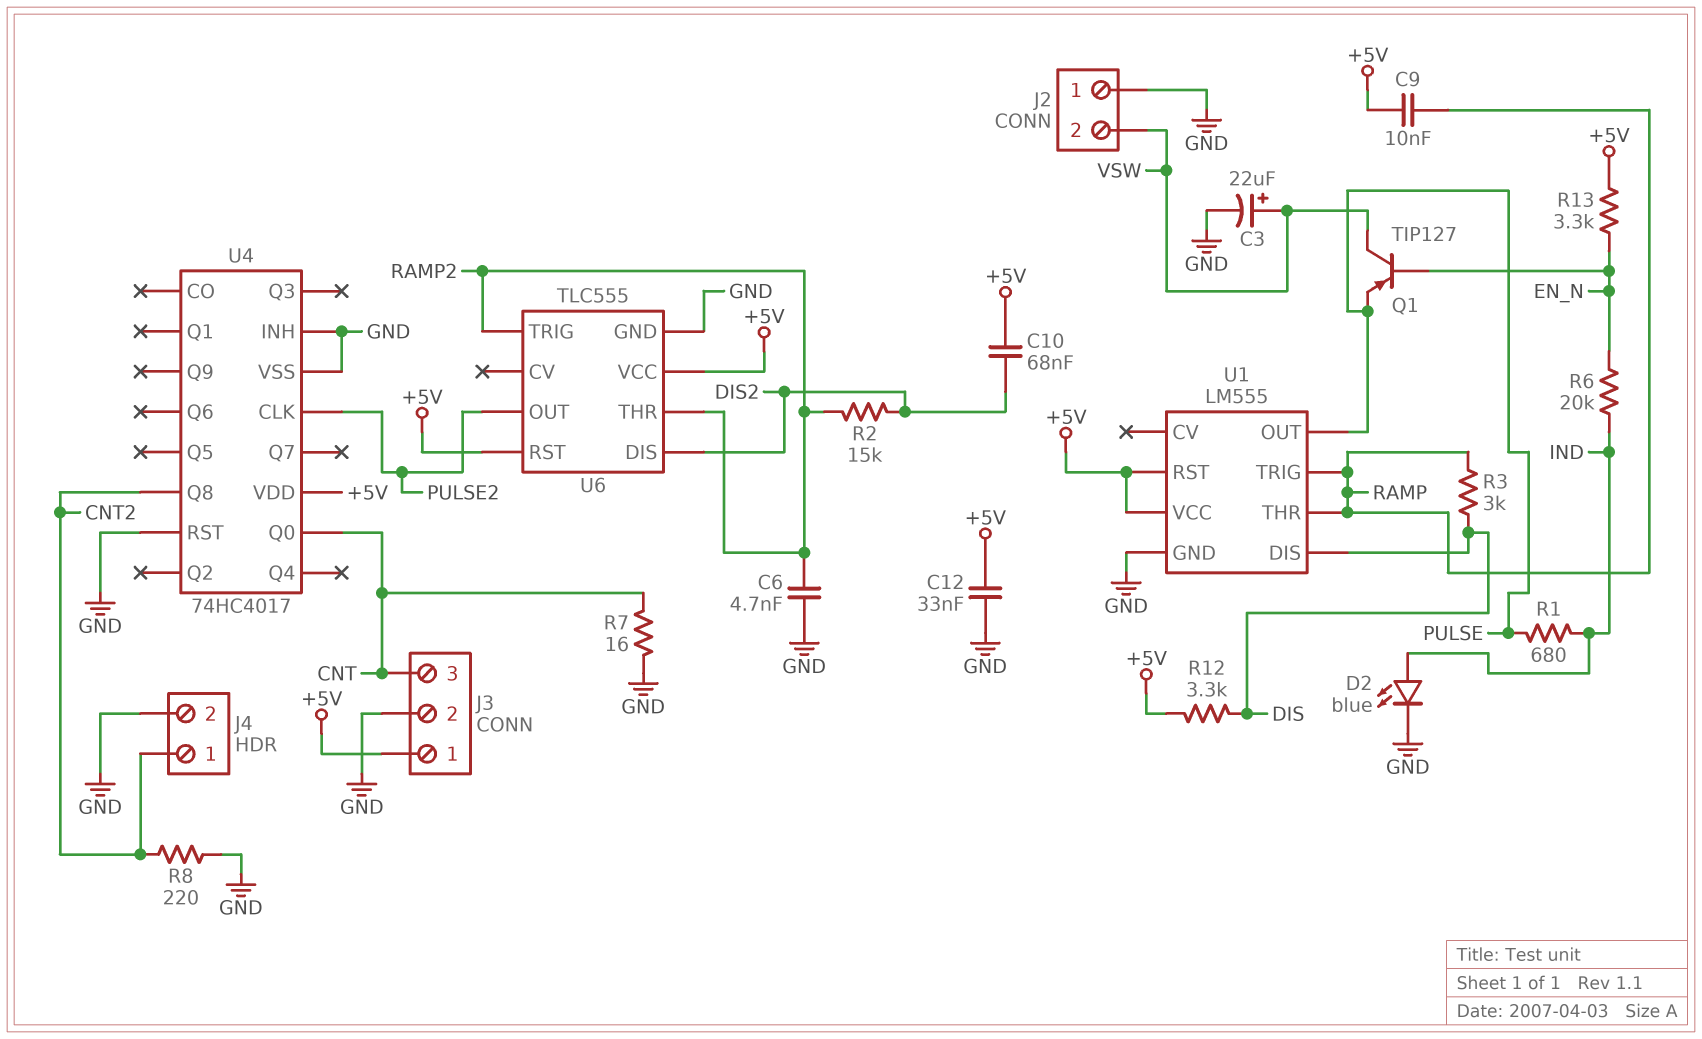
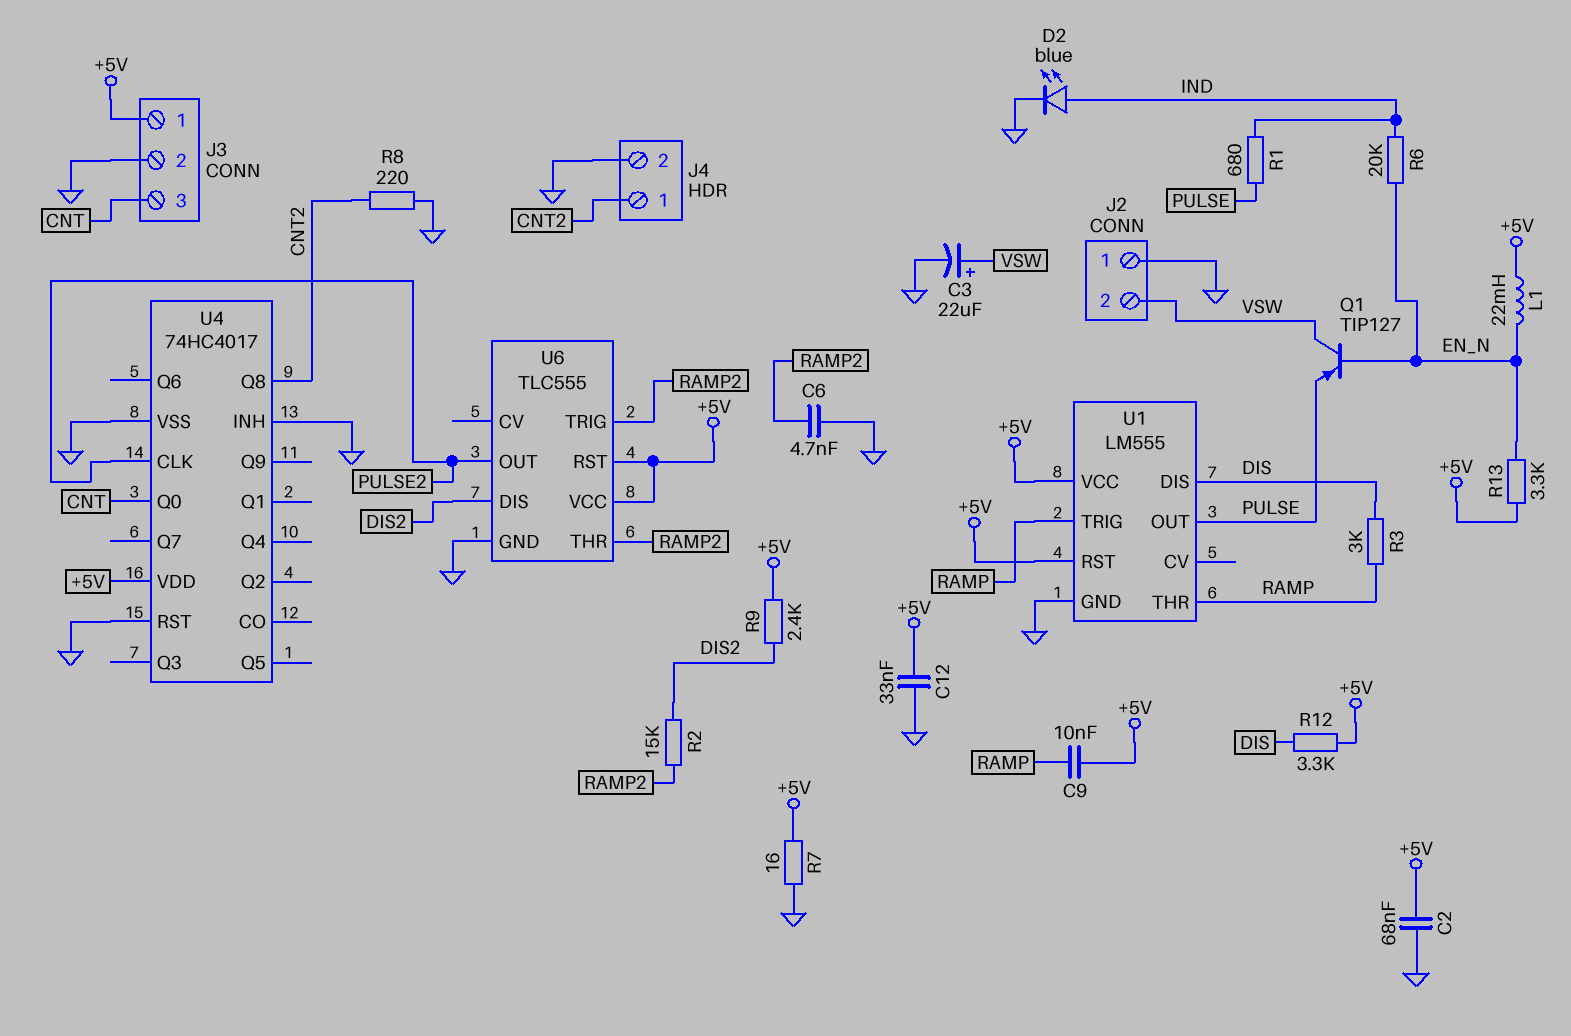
C2: none -> 68nF (+5V, GND)
C10: 68nF (+5V, DIS2) -> none
L1: none -> 22mH (+5V, EN_N)
R7: 16 (CNT, GND) -> 16 (+5V, GND)
R9: none -> 2.4k (+5V, DIS2)

